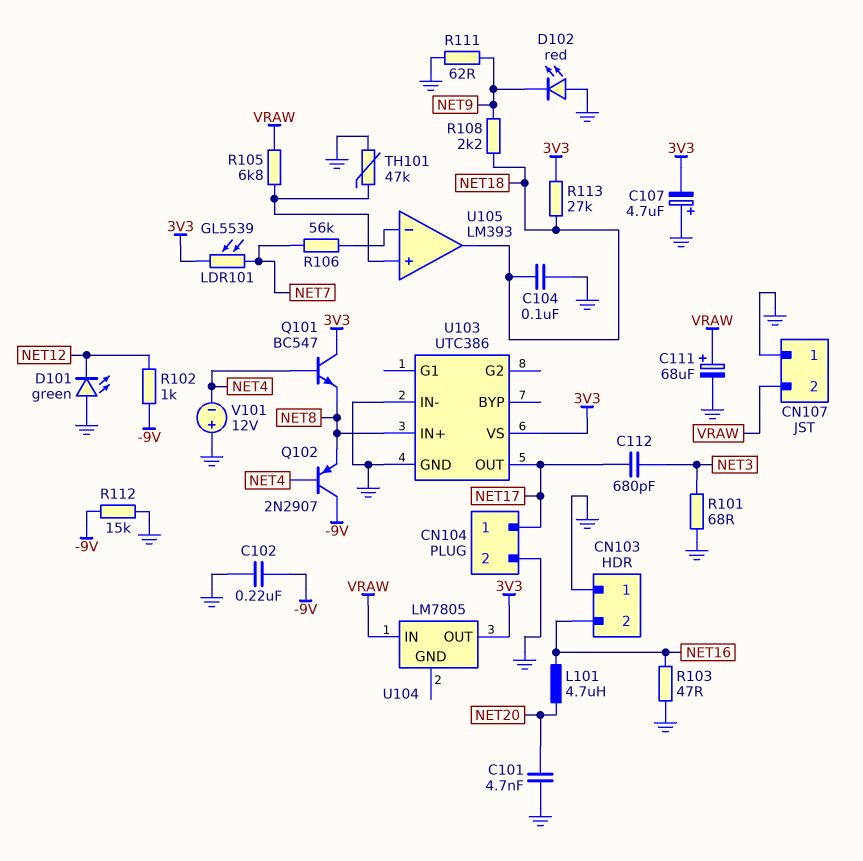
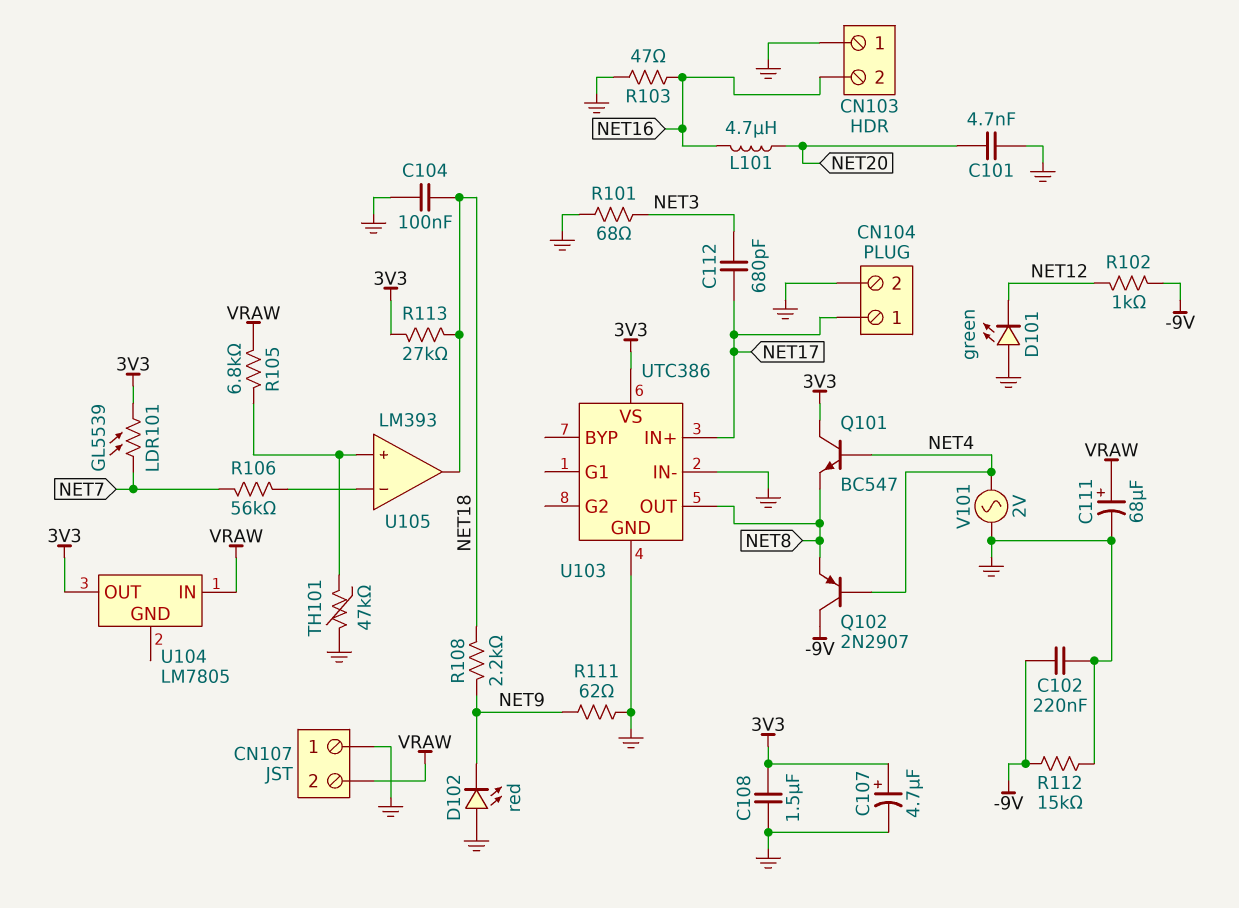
C107: 4.7uF (plus GND, minus 3V3) -> 4.7uF (plus 3V3, minus GND)
C108: none -> 1.5uF (3V3, GND)
U103 pin IN+: NET8 -> NET17
U103 pin OUT: NET17 -> NET8
V101: 12V (plus GND, minus NET4) -> AC 2V (GND, NET4)

